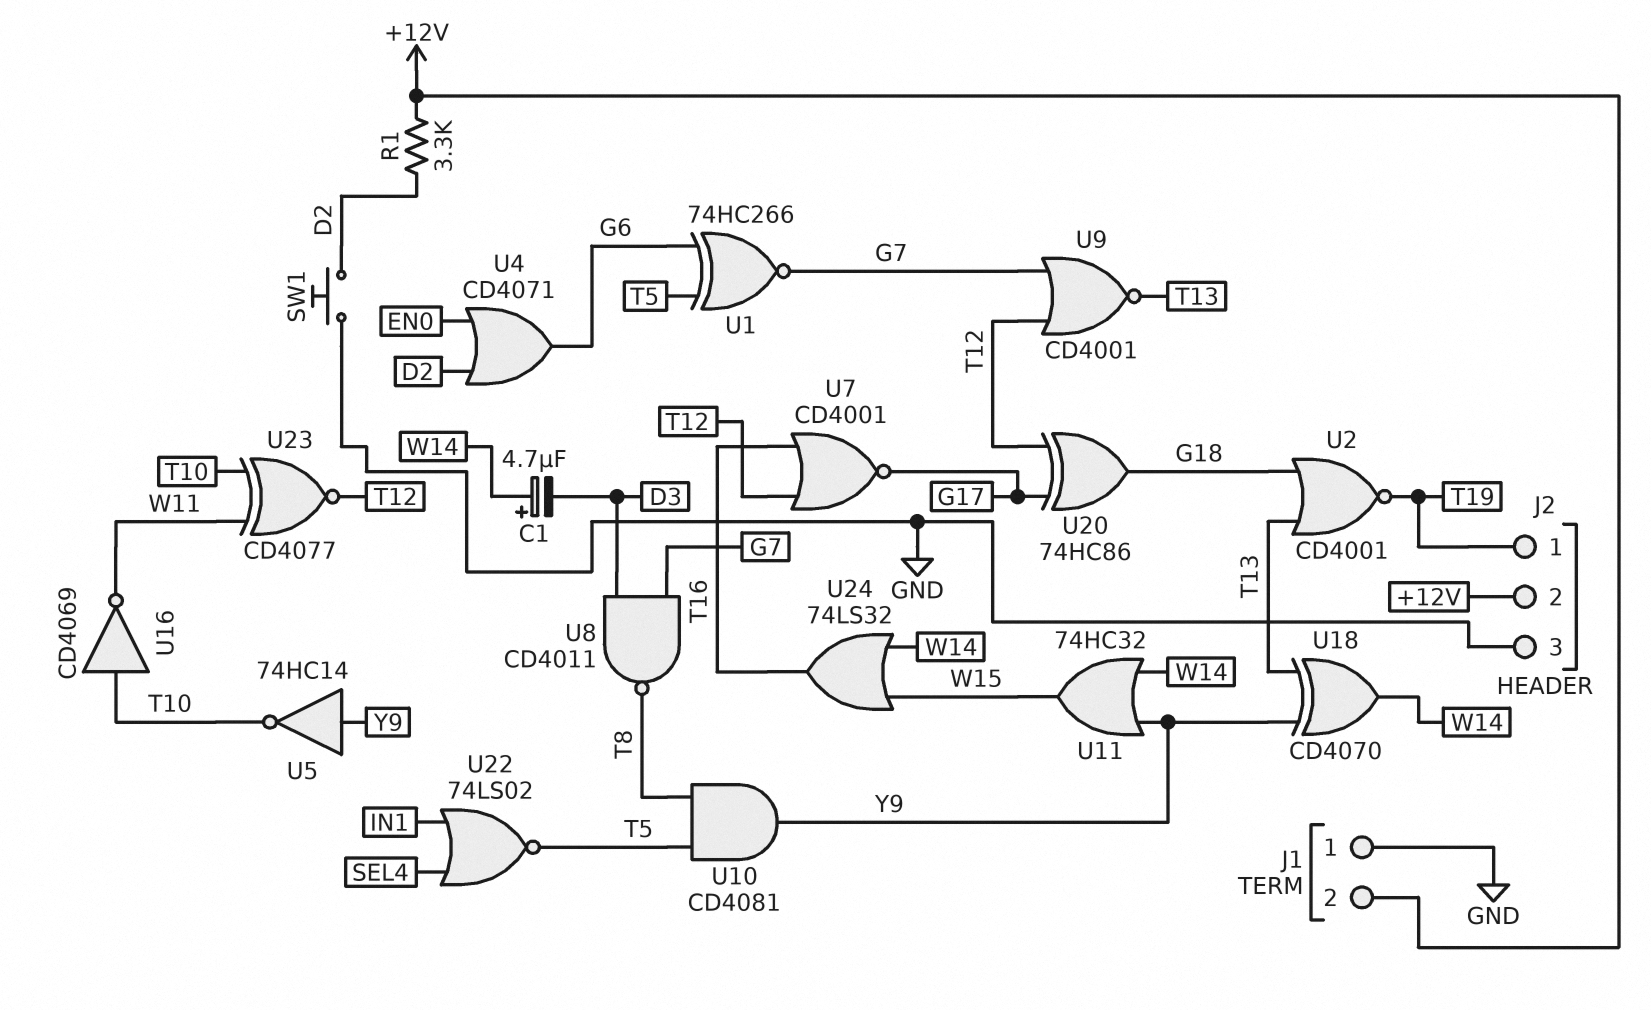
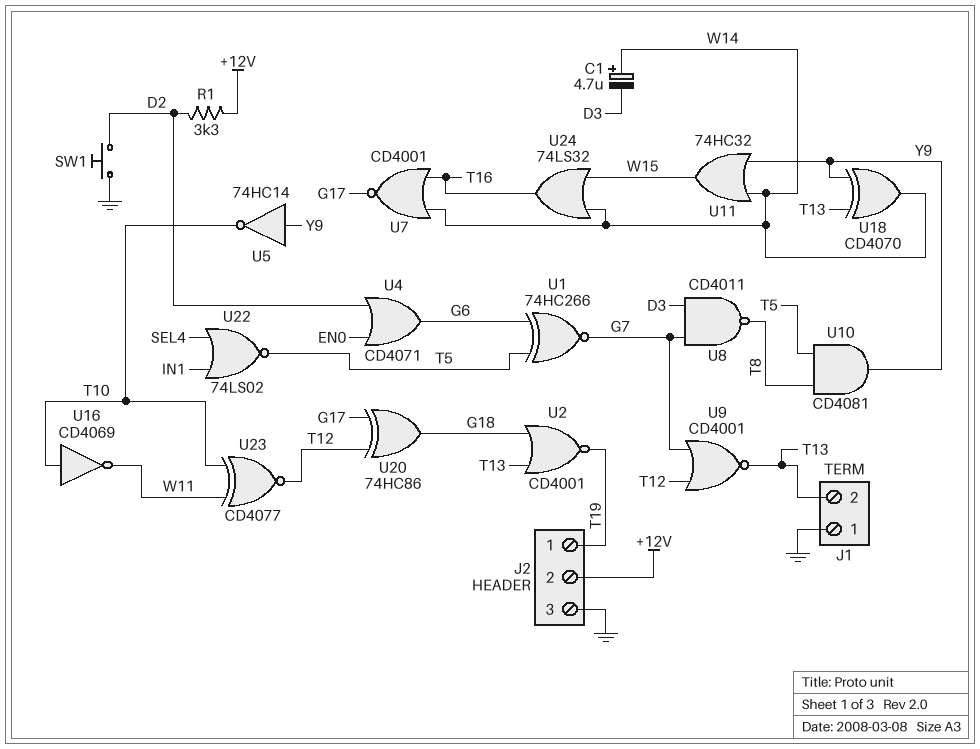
J1 pin 2: +12V -> T13
U7: NOR CD4001 (in T12, in T16, out G17) -> NOR CD4001 (in T16, in W14, out G17)

